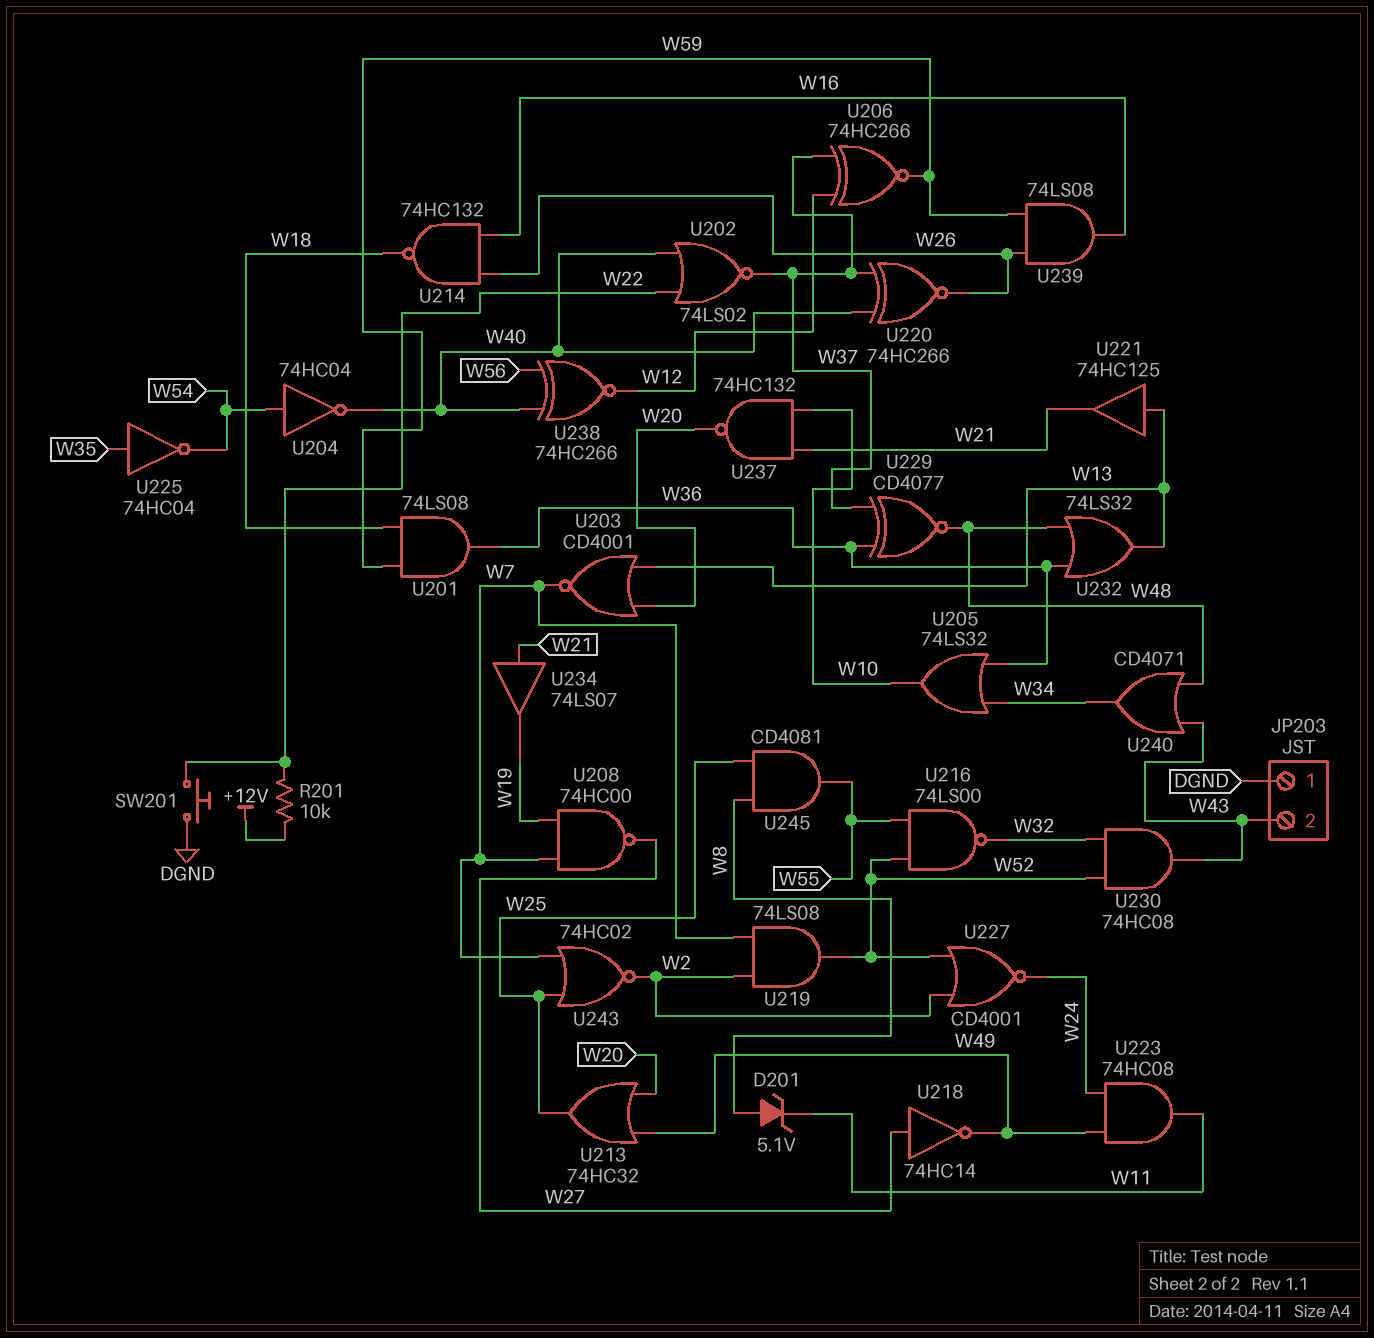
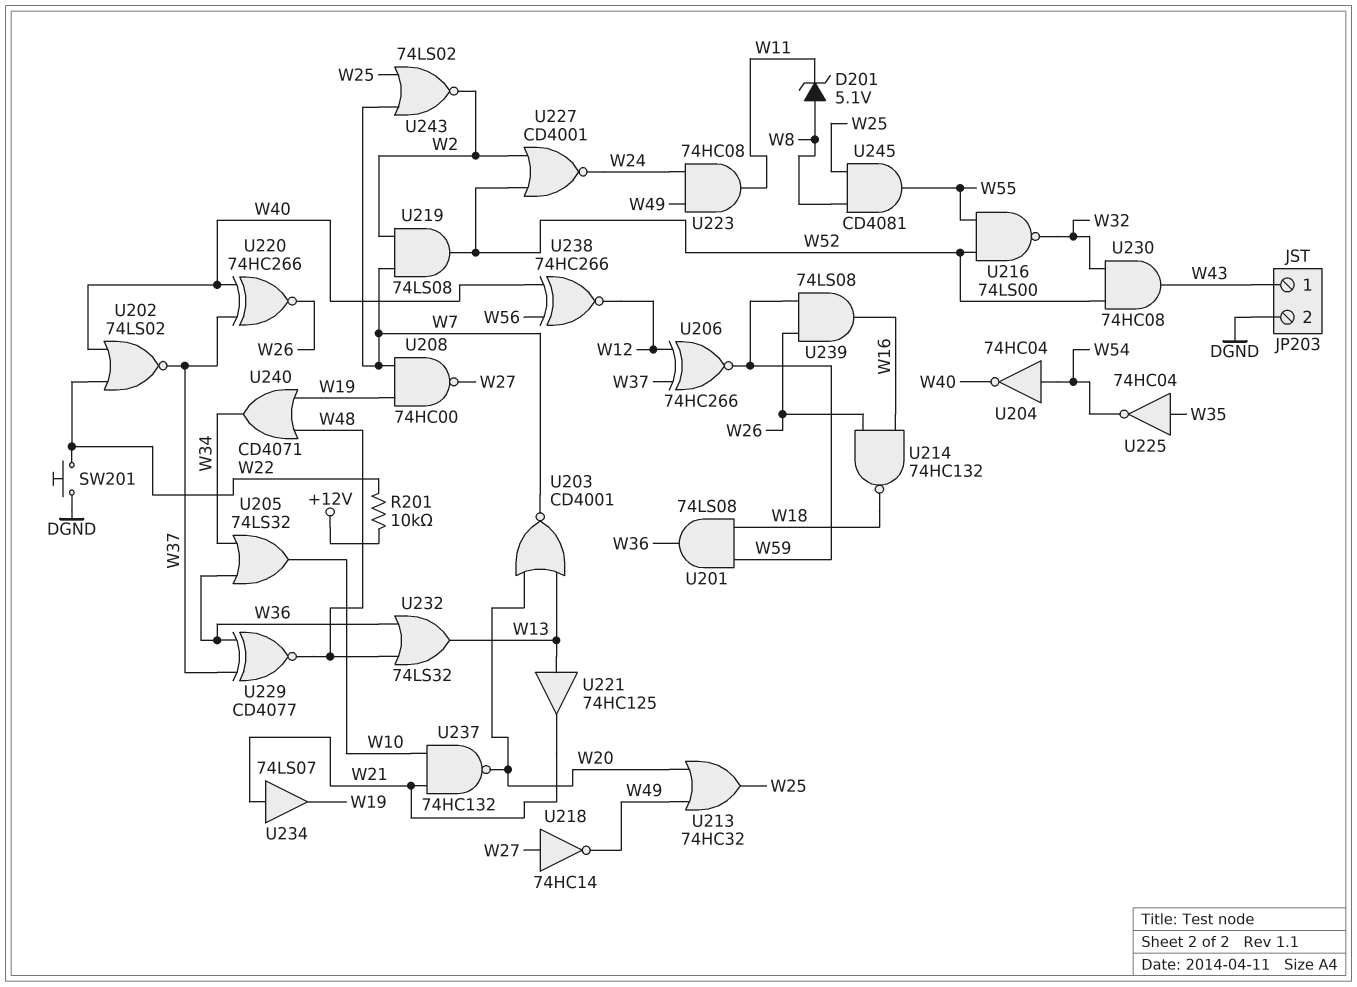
JP203 pin 1: DGND -> W43
JP203 pin 2: W43 -> DGND
U240: OR CD4071 (in W43, in W48, out W34) -> OR CD4071 (in W19, in W48, out W34)
U243: NOR 74HC02 (in W7, in W25, out W2) -> NOR 74LS02 (in W7, in W25, out W2)

